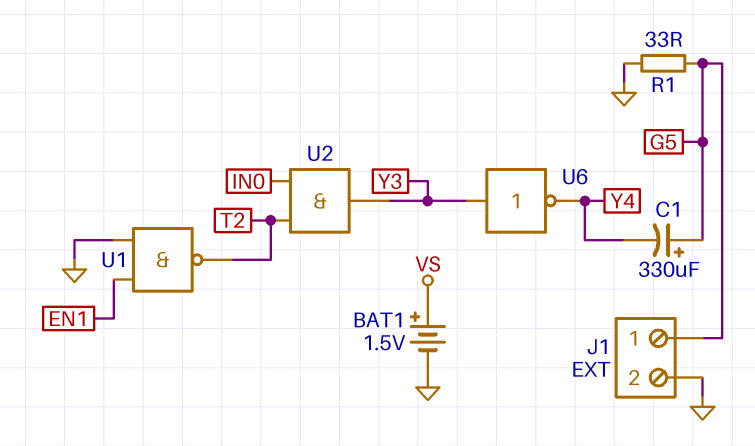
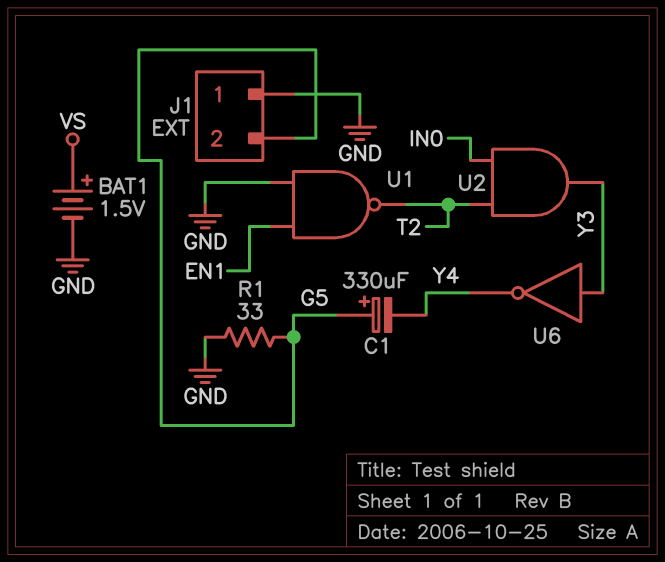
J1 pin 1: G5 -> GND
J1 pin 2: GND -> G5

